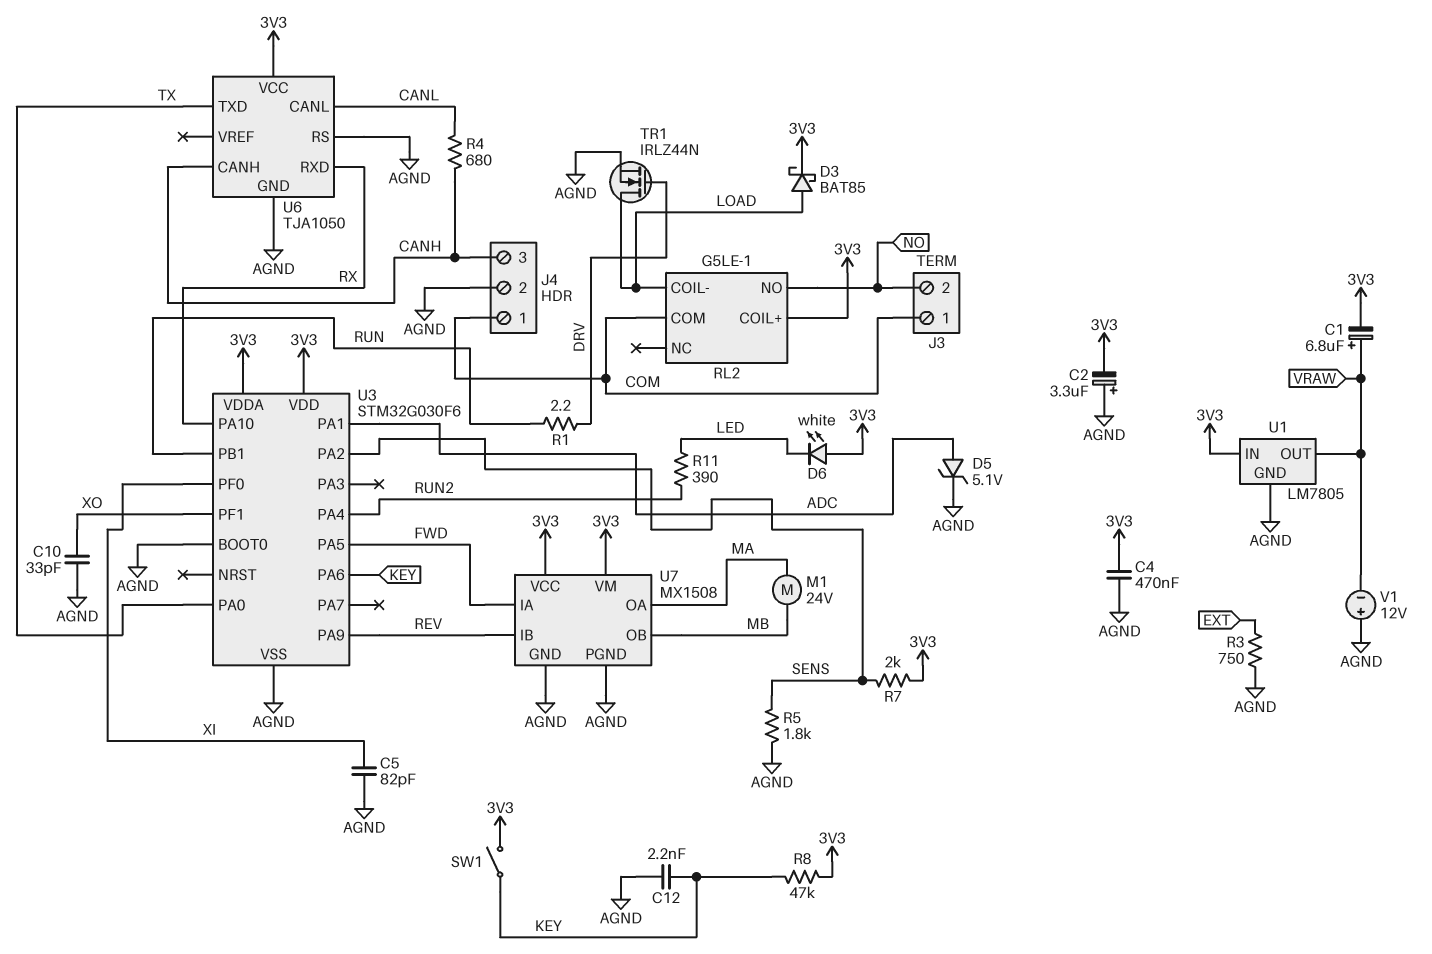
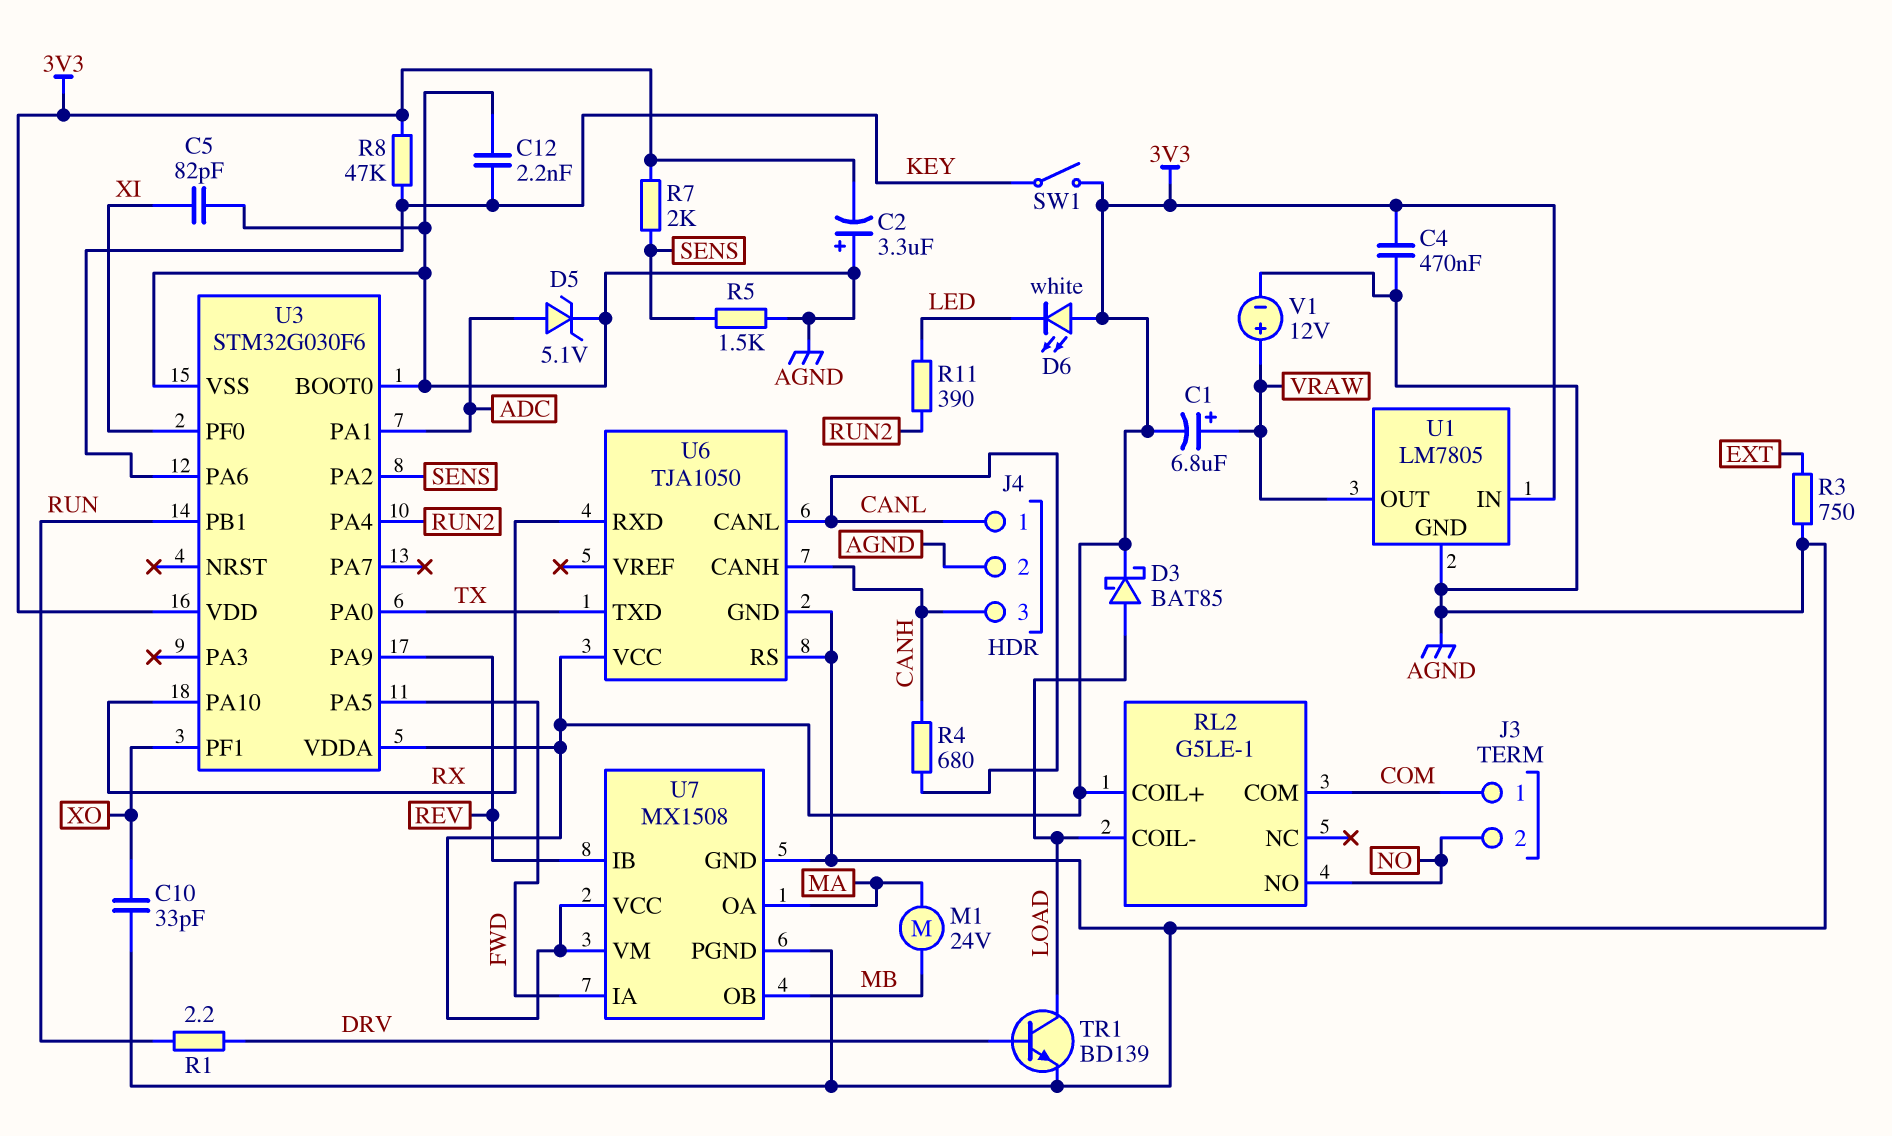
J4 pin 1: COM -> CANL
R5: 1.8k (AGND, SENS) -> 1.5k (AGND, SENS)
TR1: NMOS IRLZ44N (G DRV, D LOAD, S AGND) -> NPN BD139 (B DRV, C LOAD, E AGND)
V1: 12V (plus AGND, minus VRAW) -> 12V (plus VRAW, minus AGND)

